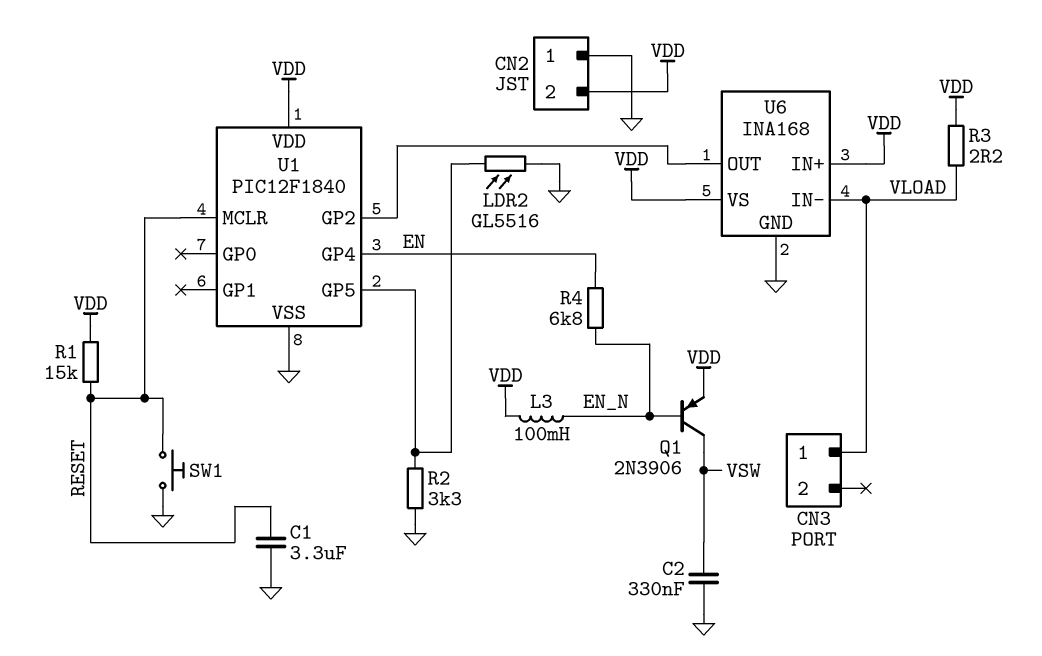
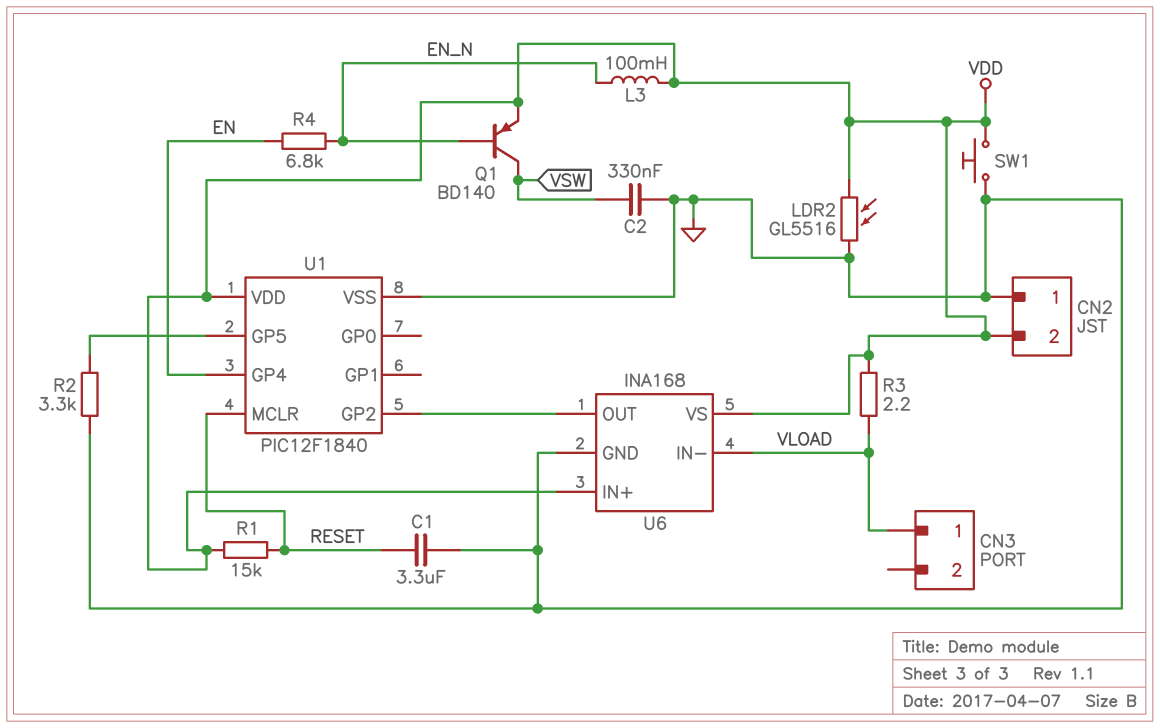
LDR2: GL5516 (GND, U1/GP5) -> GL5516 (GND, VDD)
Q1: PNP 2N3906 (B EN_N, C VSW, E VDD) -> PNP BD140 (B EN_N, C VSW, E VDD)
SW1: button (GND, RESET) -> button (GND, VDD)

